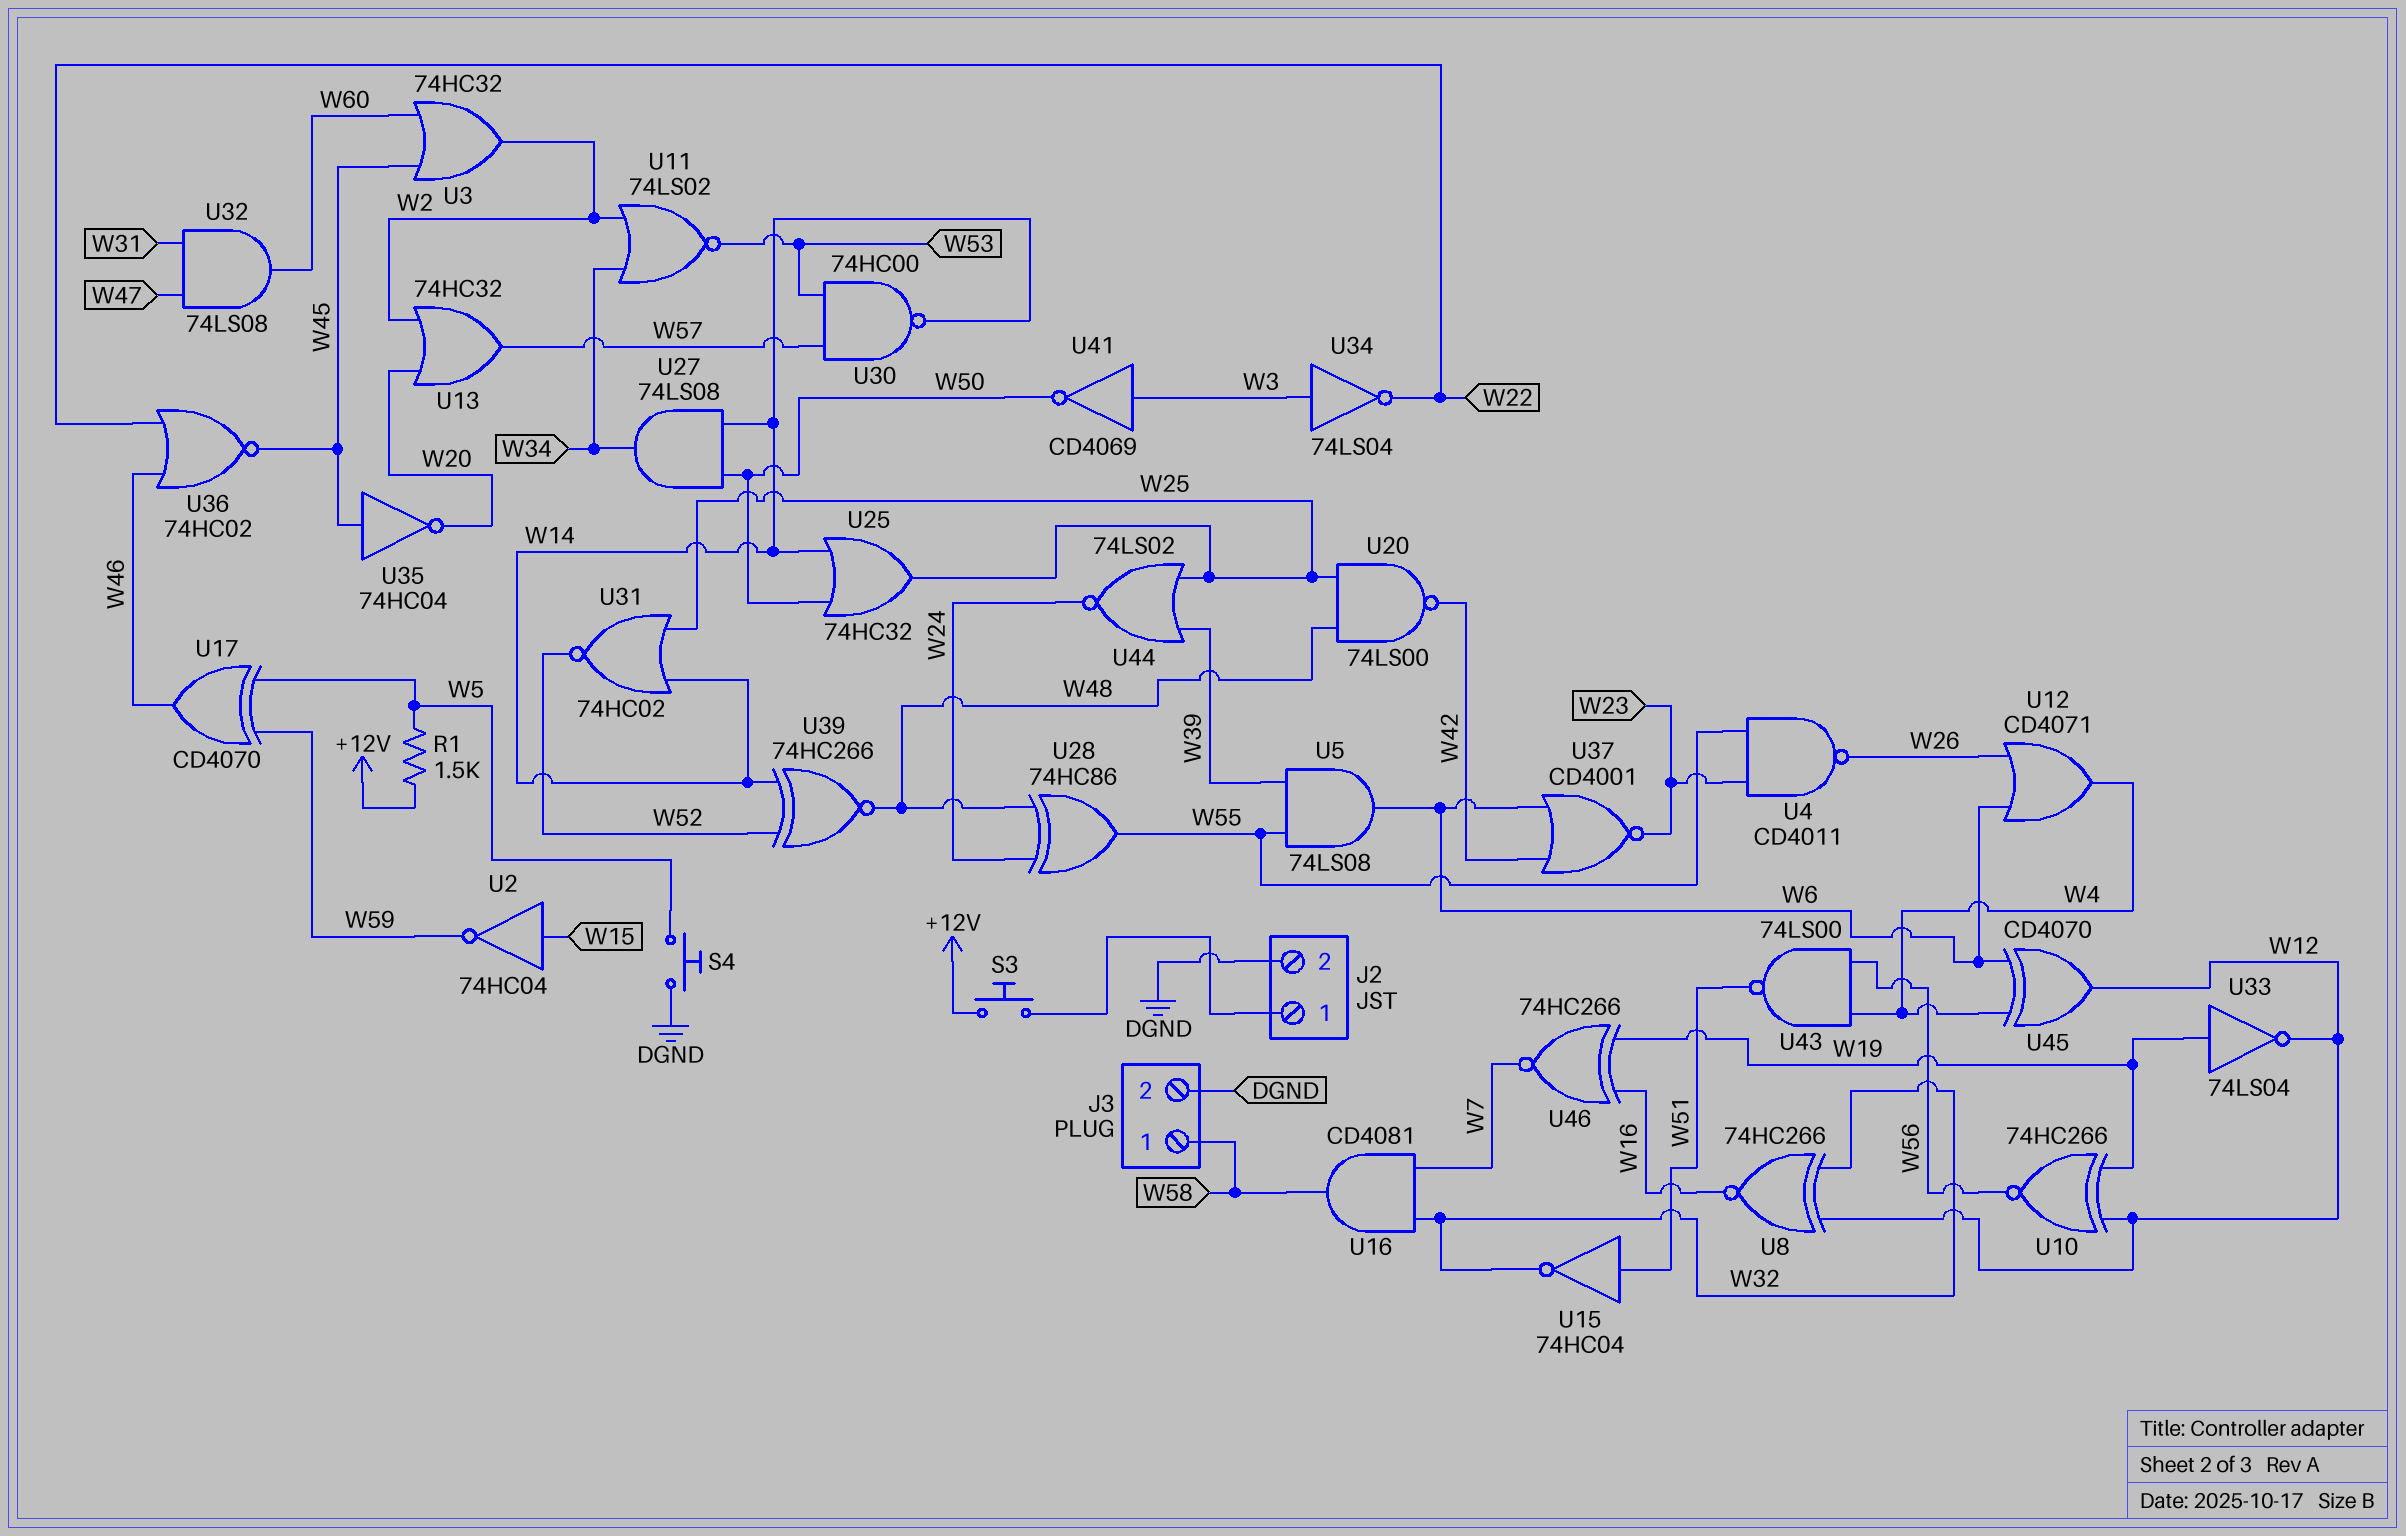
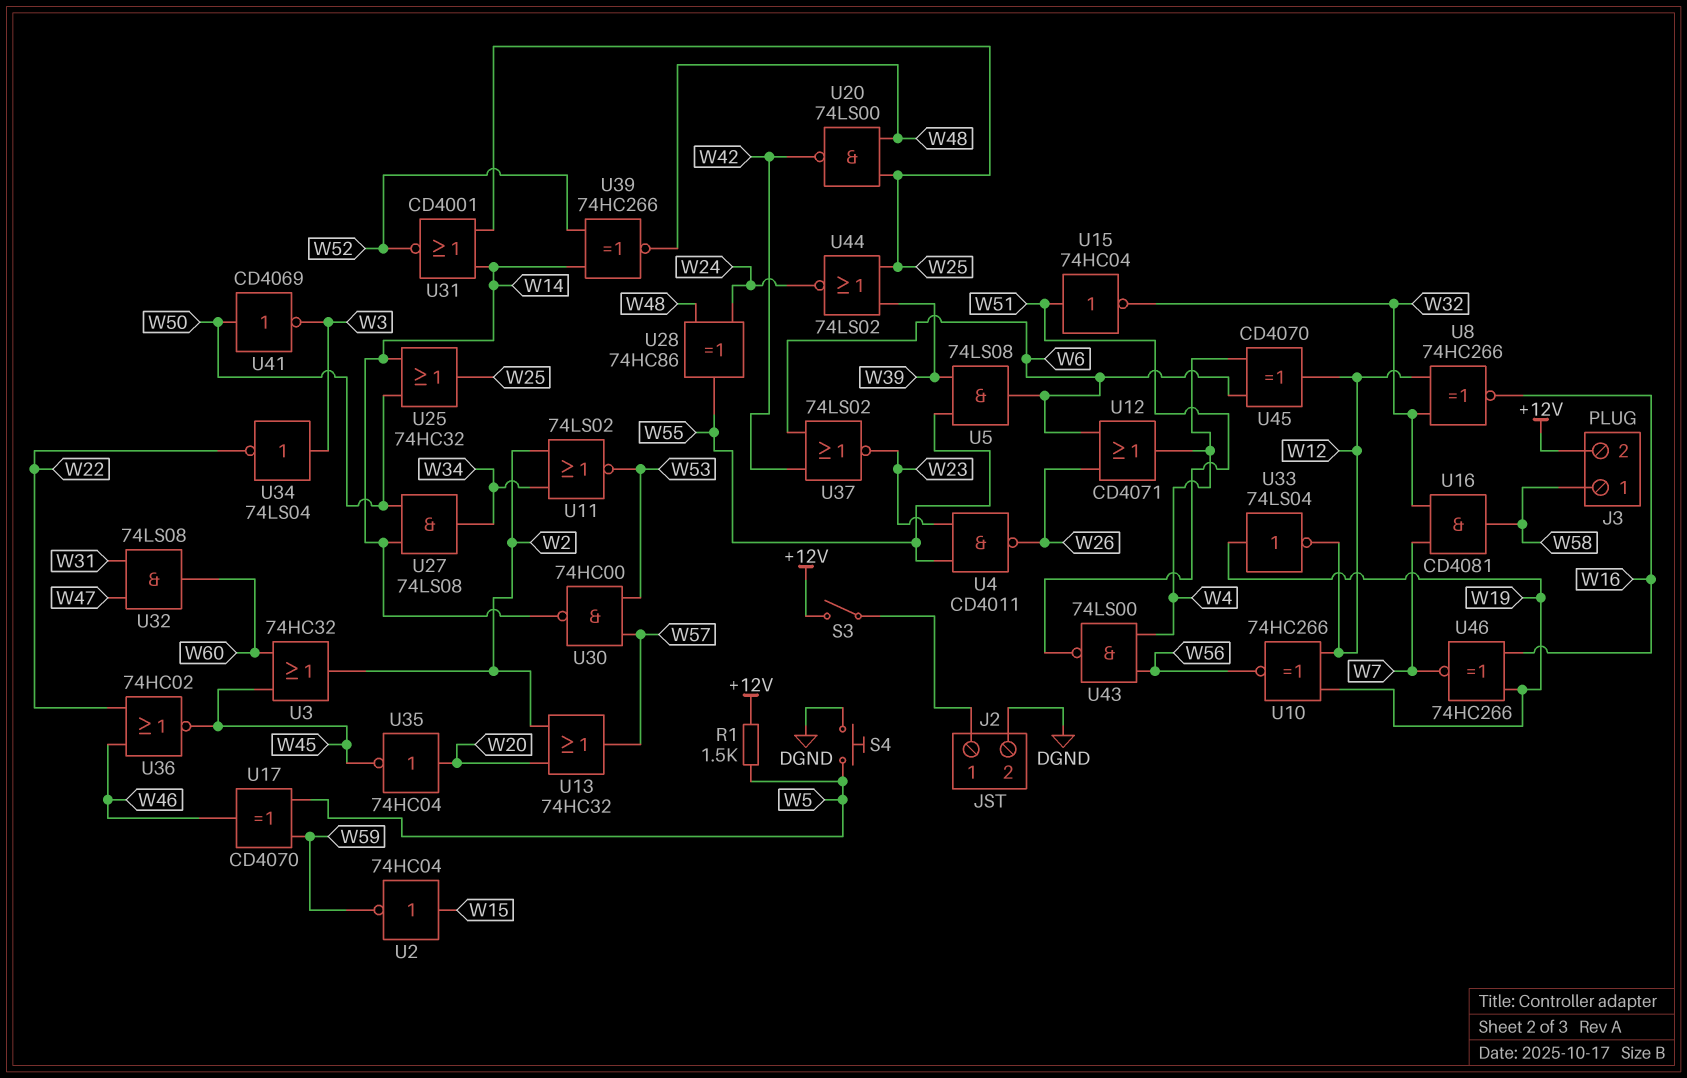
J3 pin 2: DGND -> +12V
S3: button (+12V, J2/1) -> switch (+12V, J2/1)
U31: NOR 74HC02 (in W14, in W25, out W52) -> NOR CD4001 (in W14, in W25, out W52)
U35: NOT 74HC04 (in W45, out W20) -> NOT 74HC04 (in W20, out W45)
U37: NOR CD4001 (in W6, in W42, out W23) -> NOR 74LS02 (in W6, in W42, out W23)
U41: NOT CD4069 (in W3, out W50) -> NOT CD4069 (in W50, out W3)

